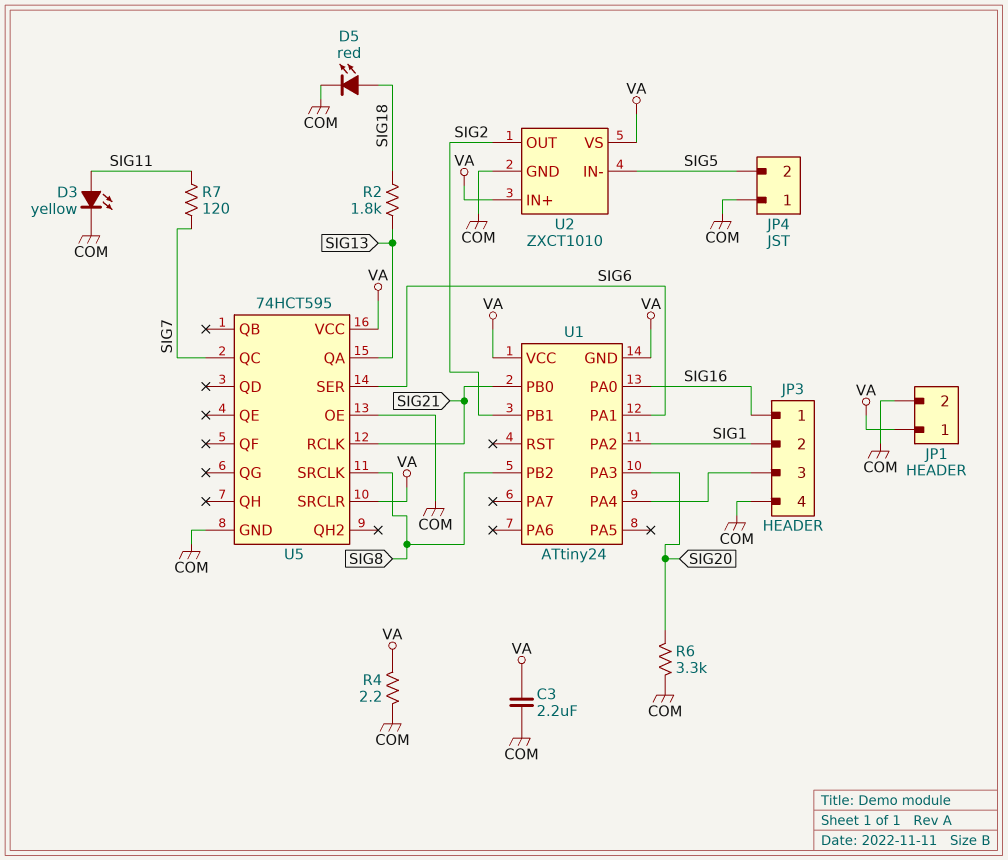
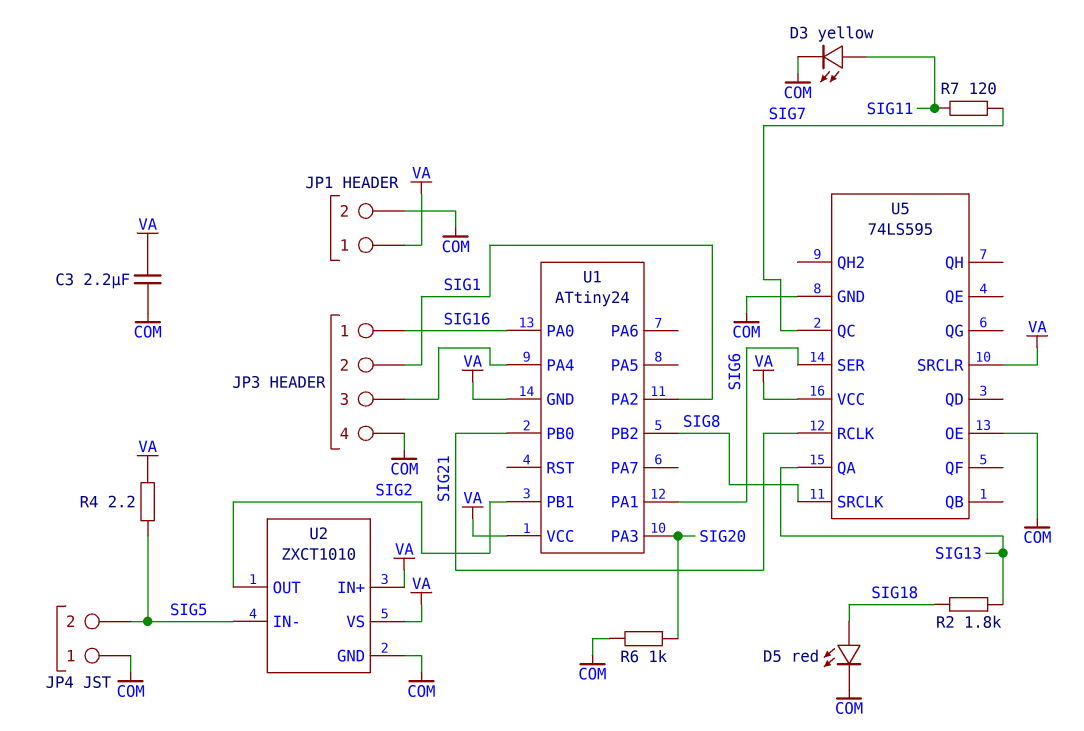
R4: 2.2 (COM, VA) -> 2.2 (SIG5, VA)
R6: 3.3k (COM, SIG20) -> 1k (COM, SIG20)
U5: 74HCT595 -> 74LS595

